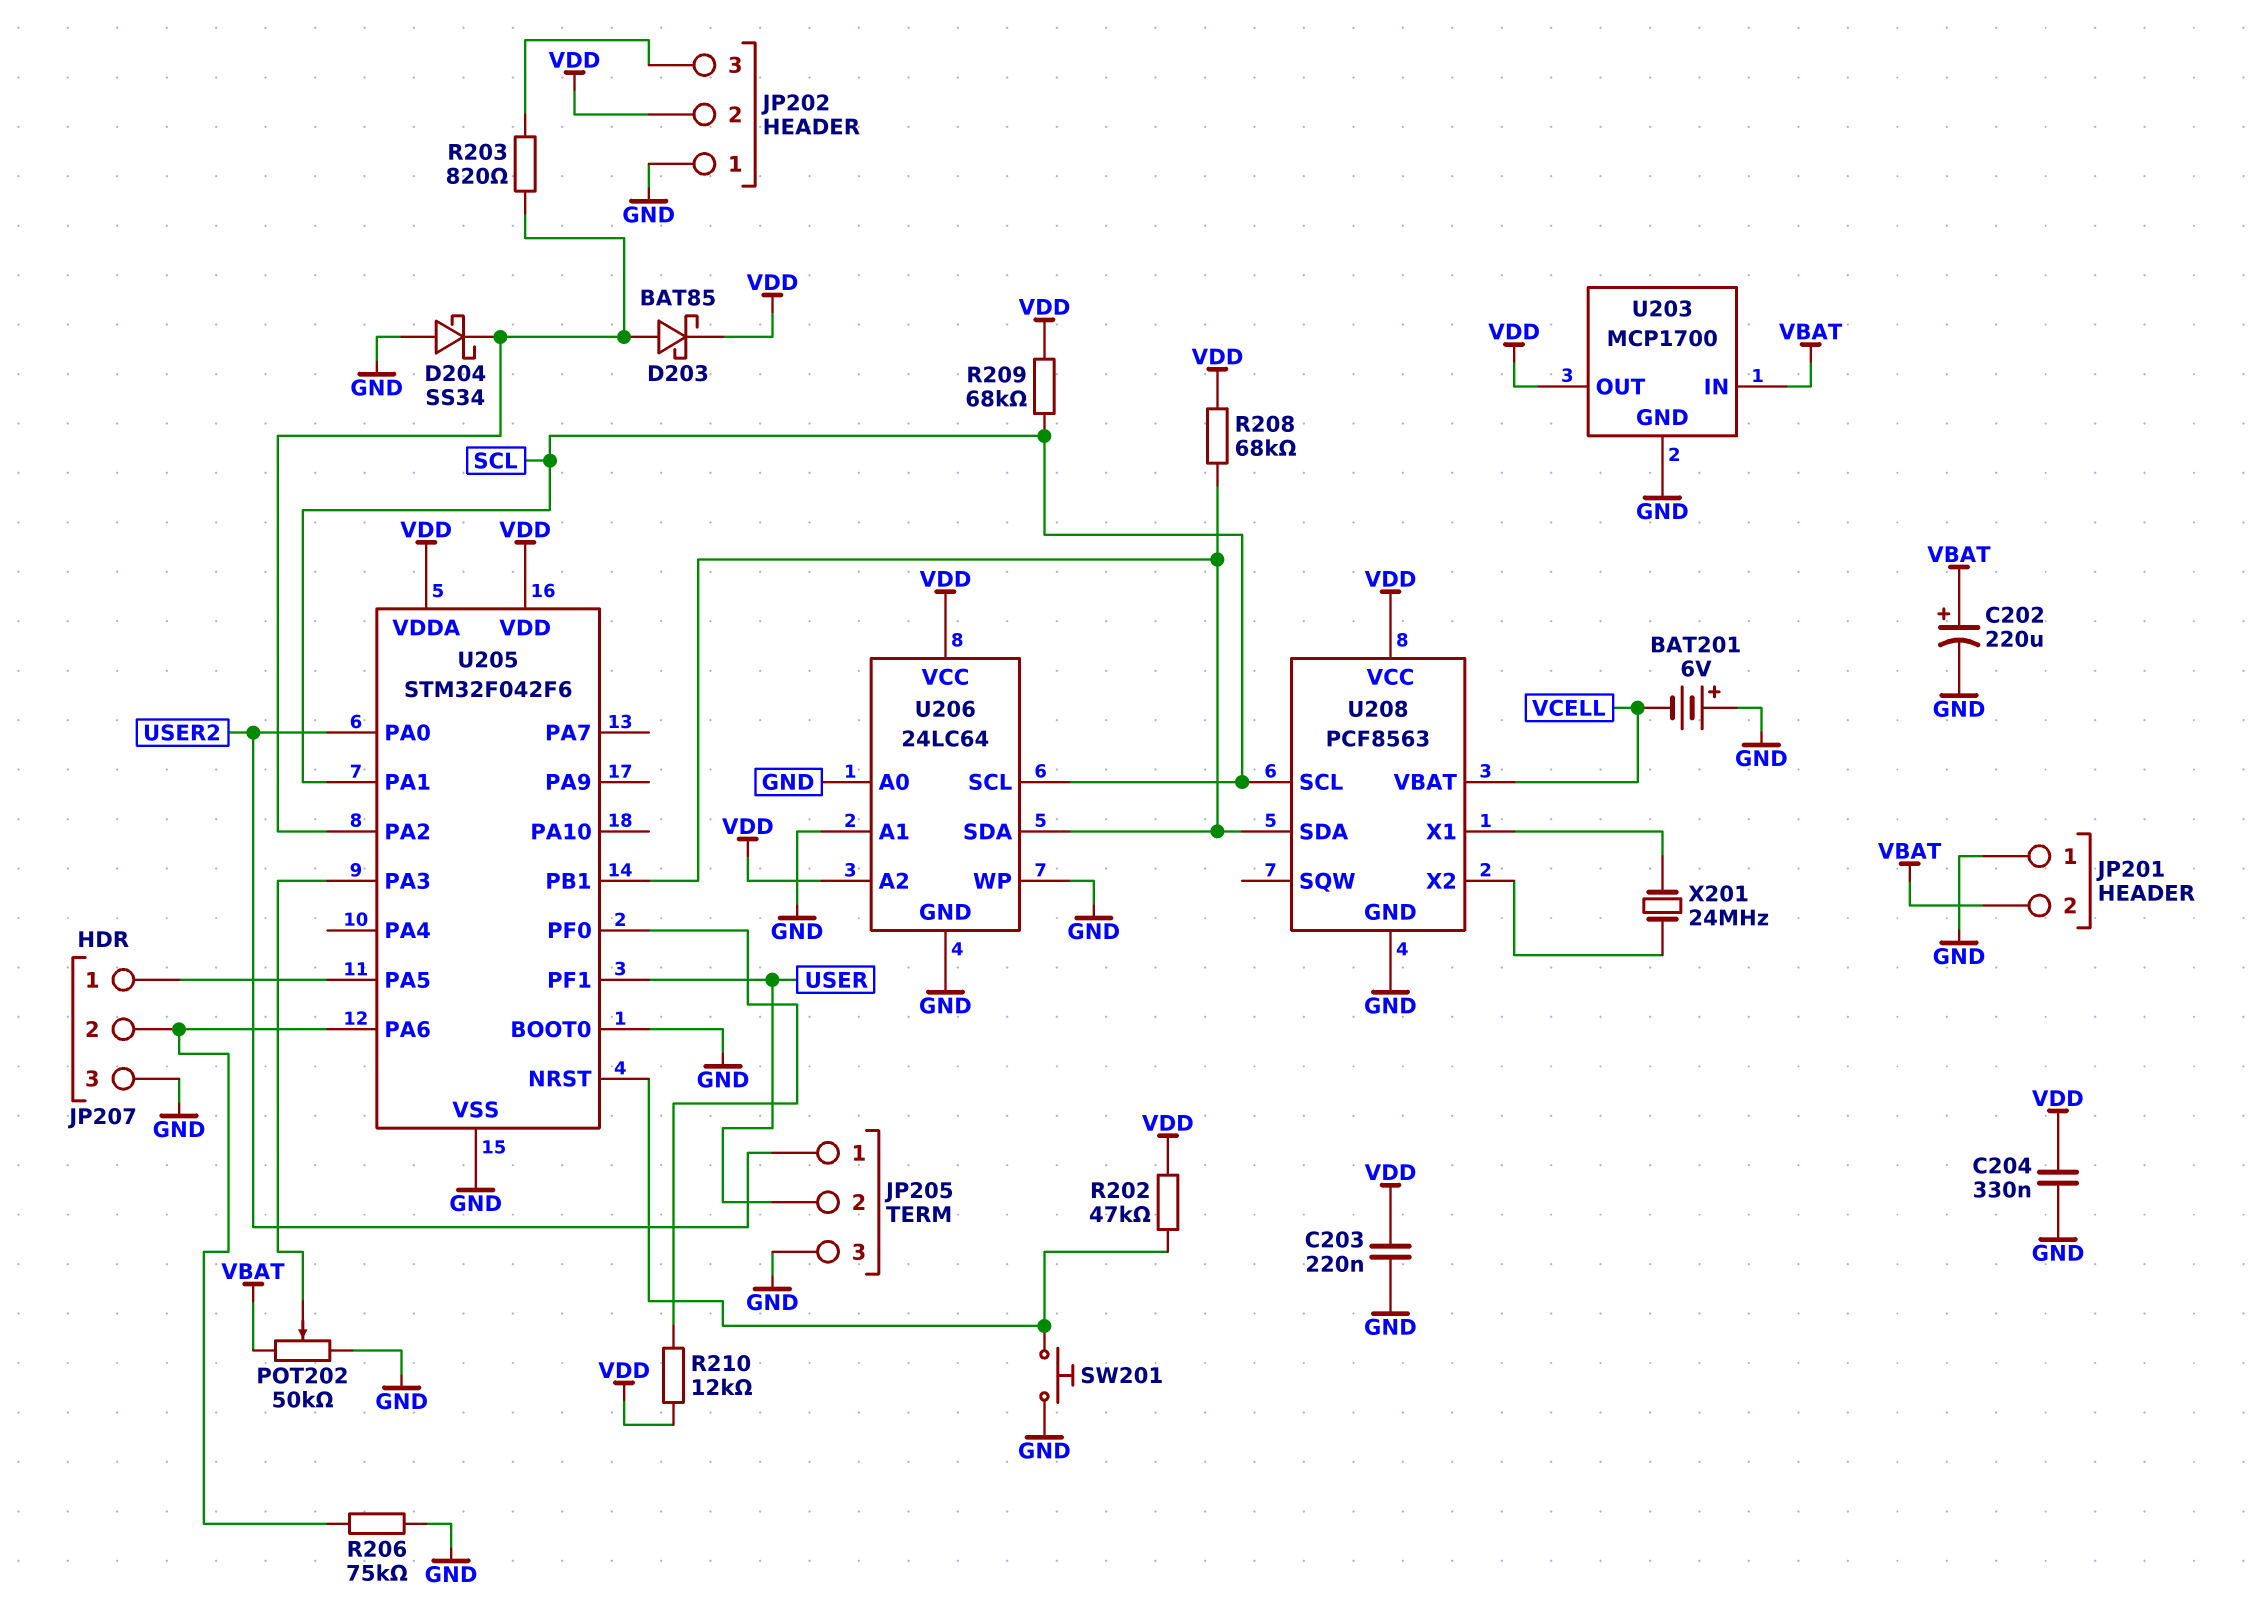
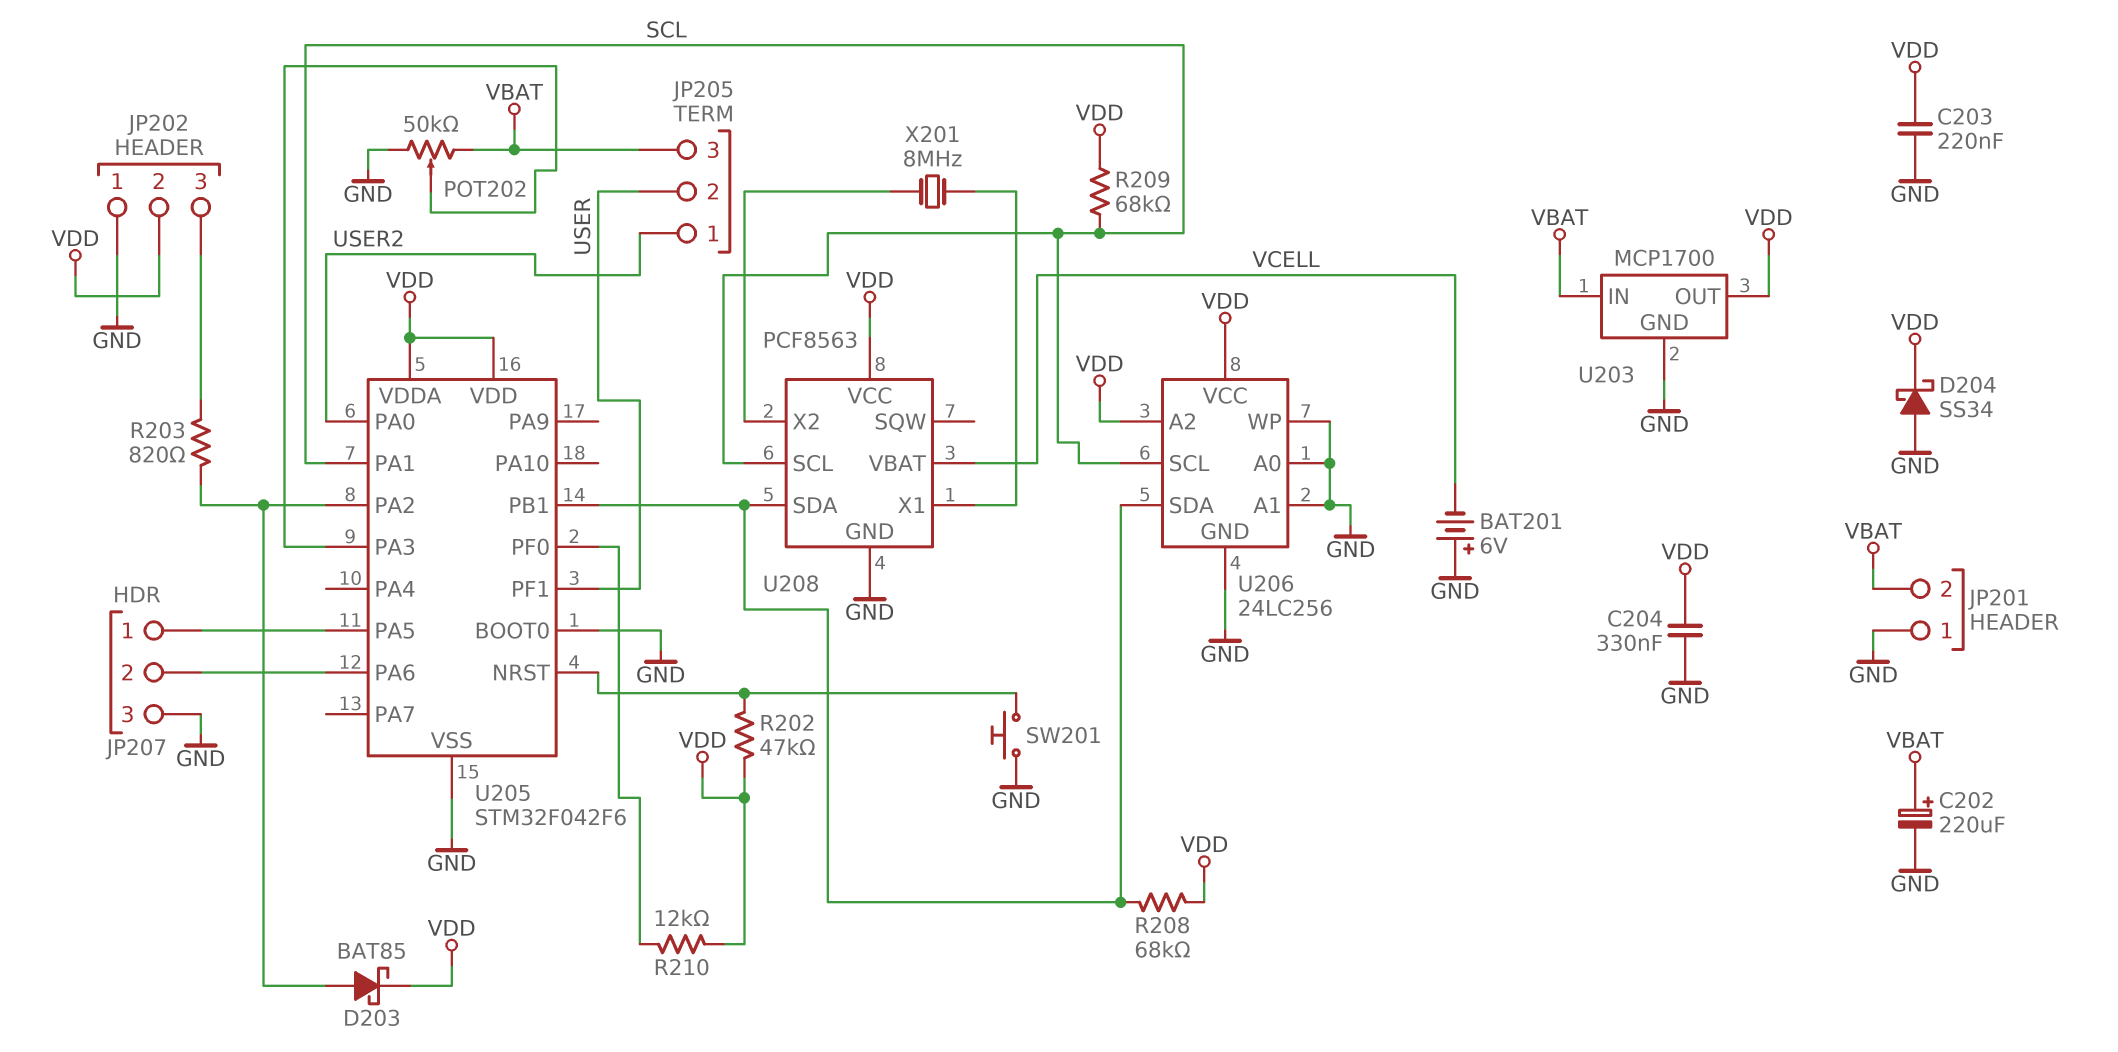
D204: schottky SS34 (A GND, K U205/PA2) -> schottky SS34 (A GND, K VDD)
JP205 pin 3: GND -> VBAT
R206: 75k (GND, JP207/2) -> none
U206: 24LC64 -> 24LC256
X201: 24MHz (U208/X1, U208/X2) -> 8MHz (U208/X1, U208/X2)

